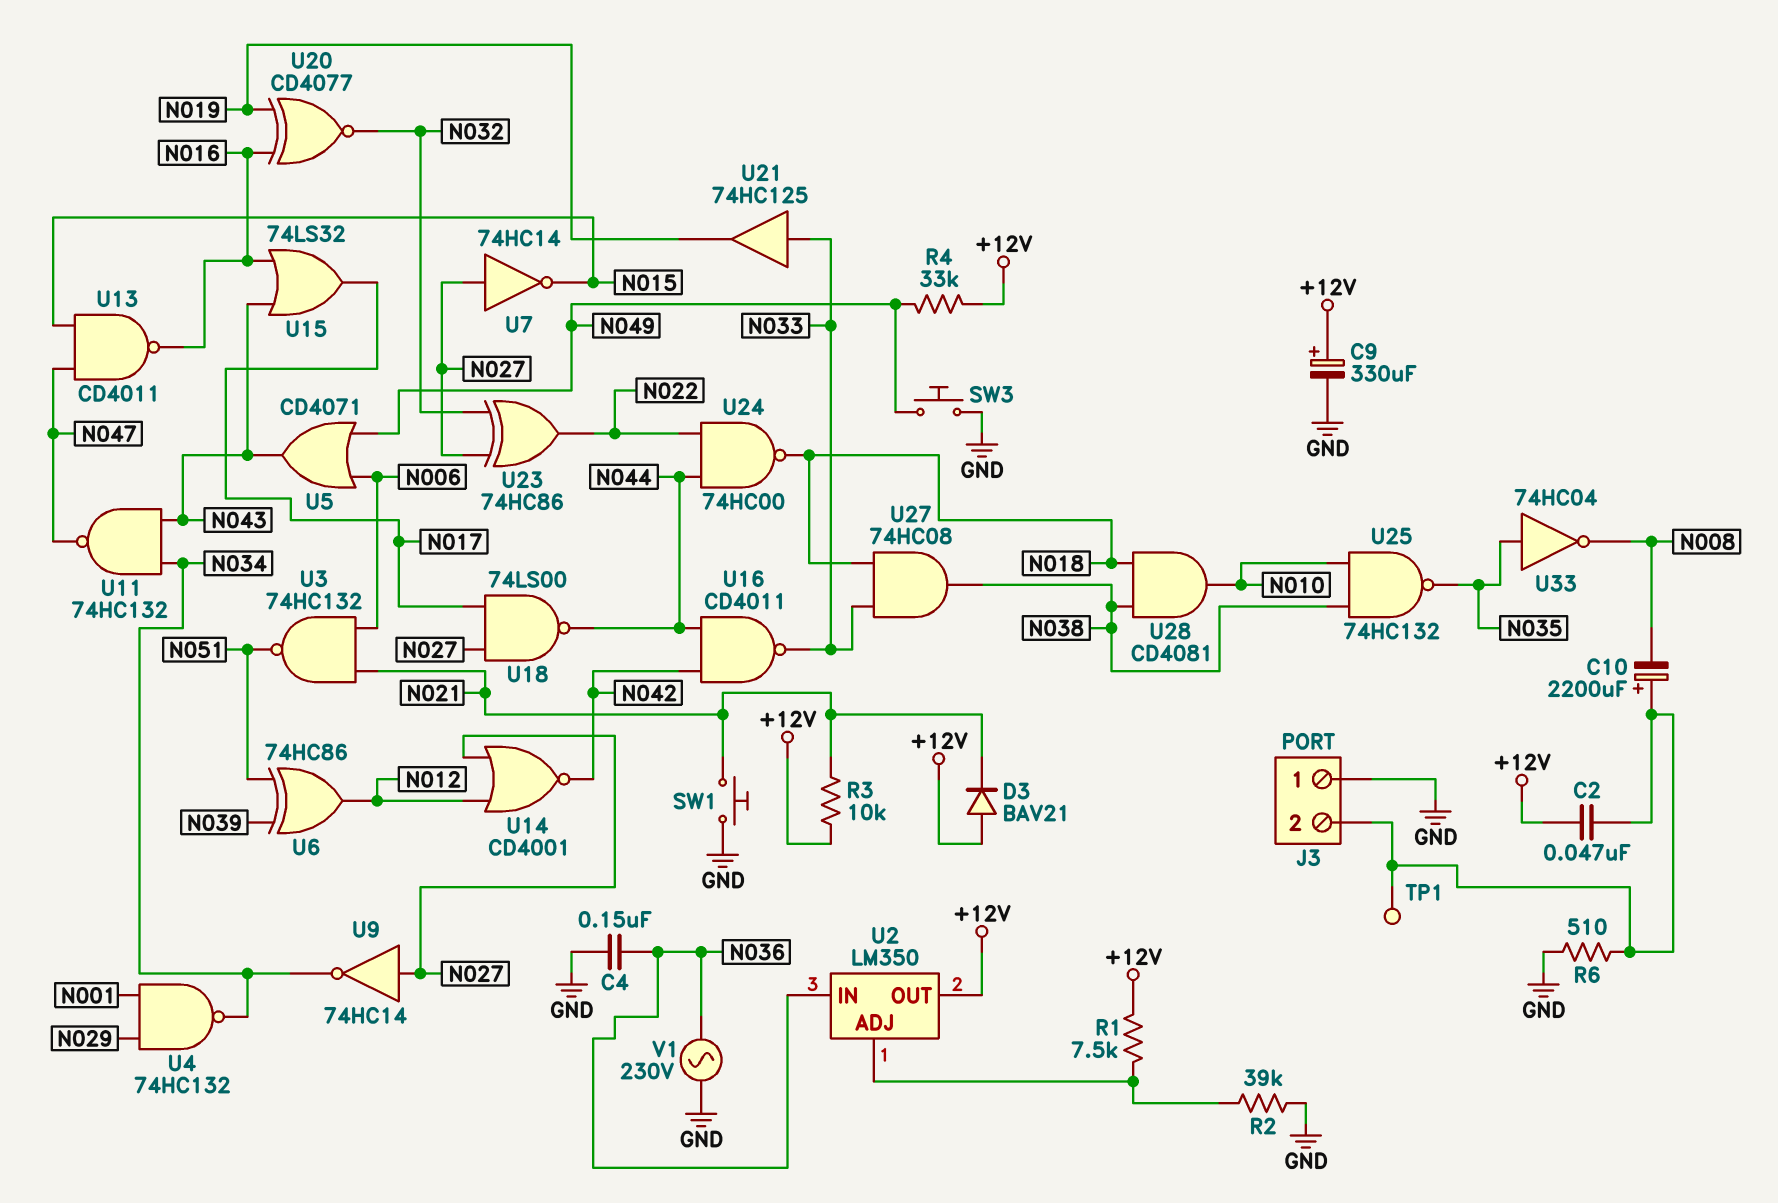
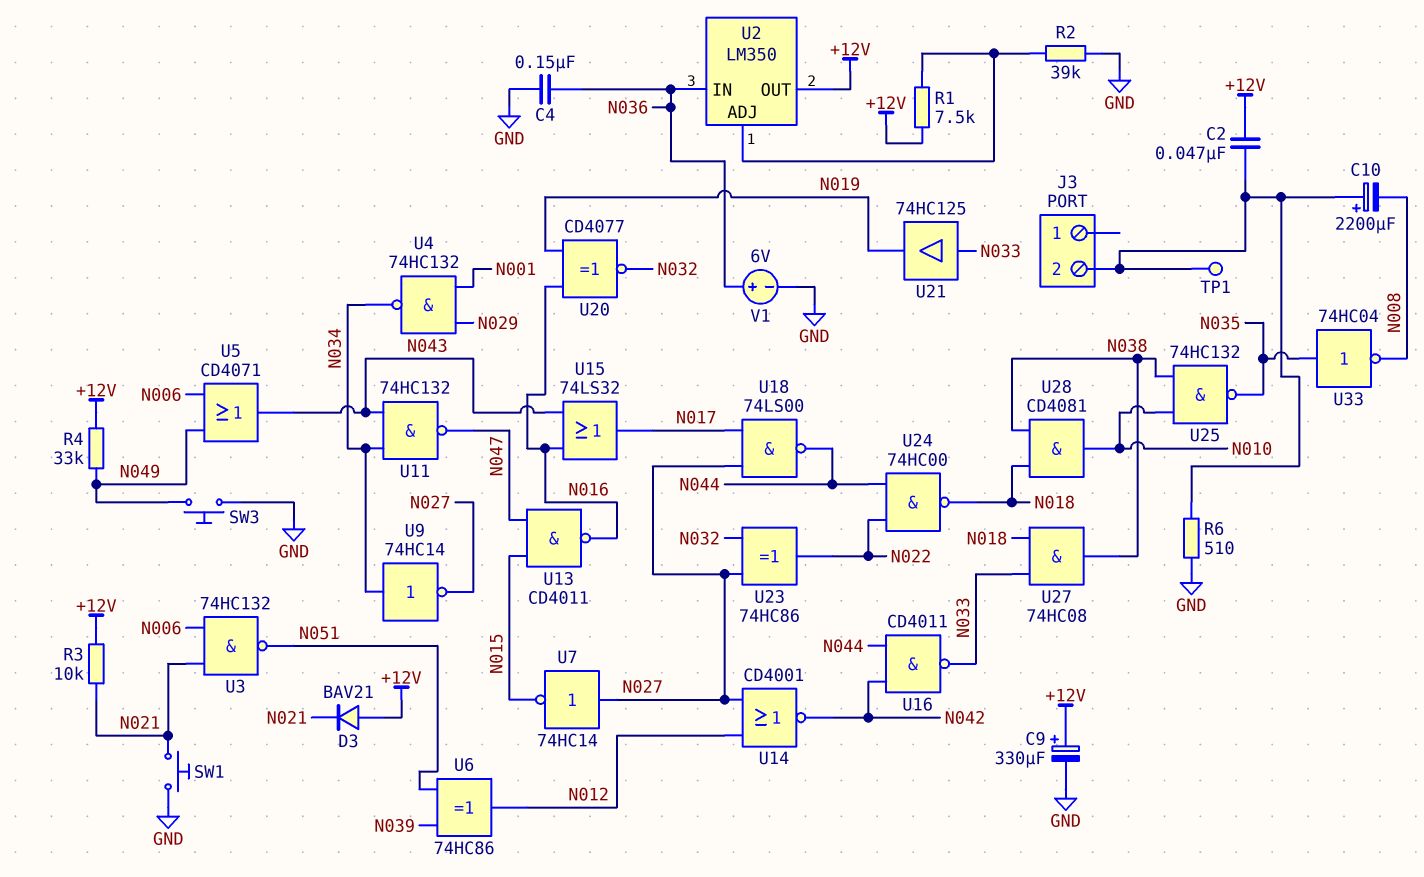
J3 pin 1: GND -> none
U9: NOT 74HC14 (in N027, out N034) -> NOT 74HC14 (in N034, out N027)
V1: AC 230V (GND, N036) -> 6V (plus N036, minus GND)

